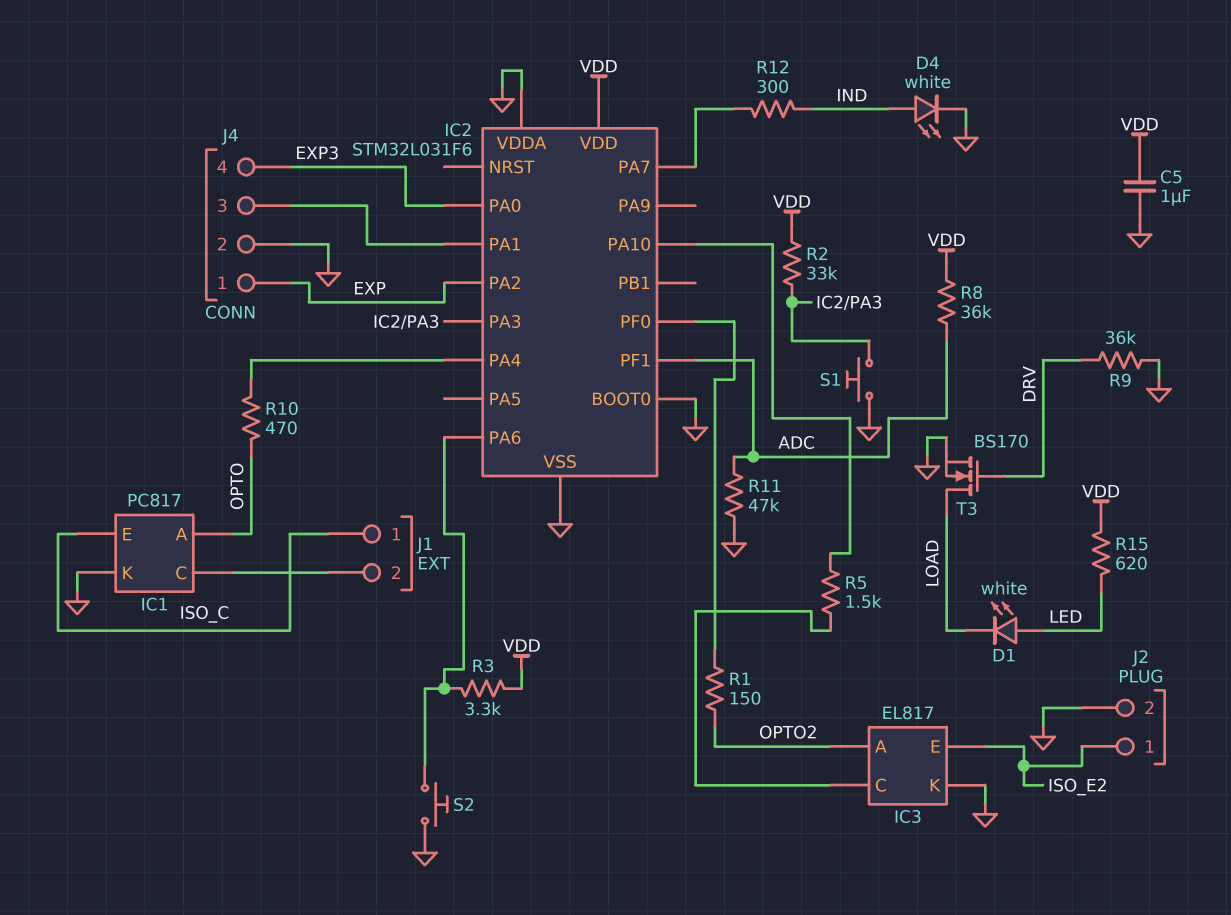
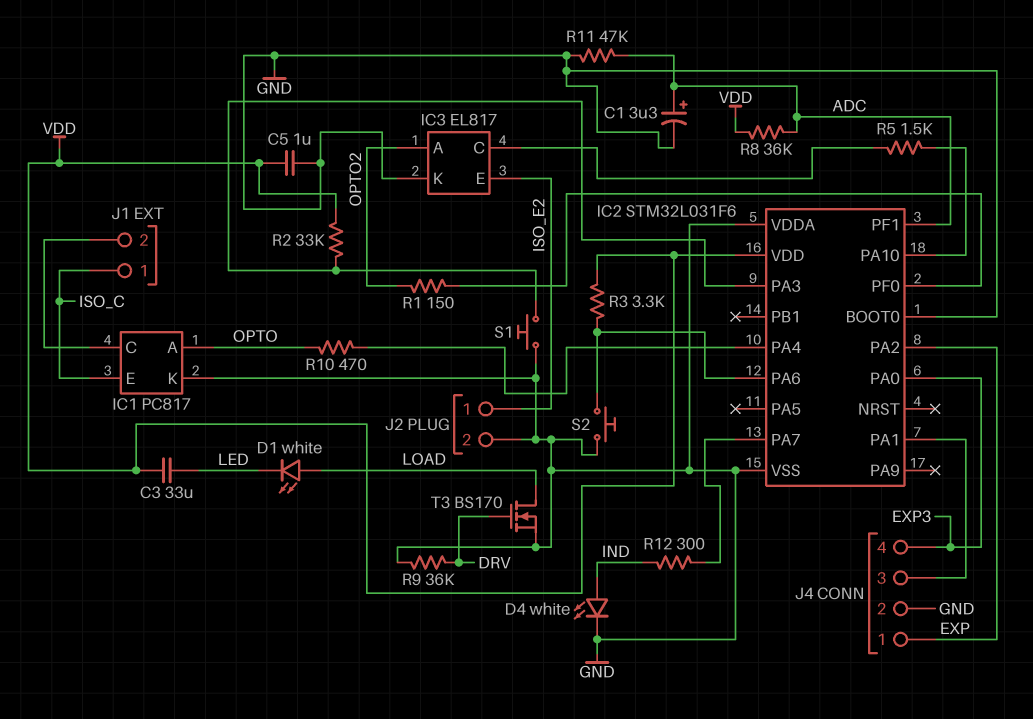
C1: none -> 3.3uF (plus ADC, minus GND)
C3: none -> 33uF (LED, VDD)
D1: LED white (A LED, K LOAD) -> LED white (A LOAD, K LED)
R15: 620 (LED, VDD) -> none

